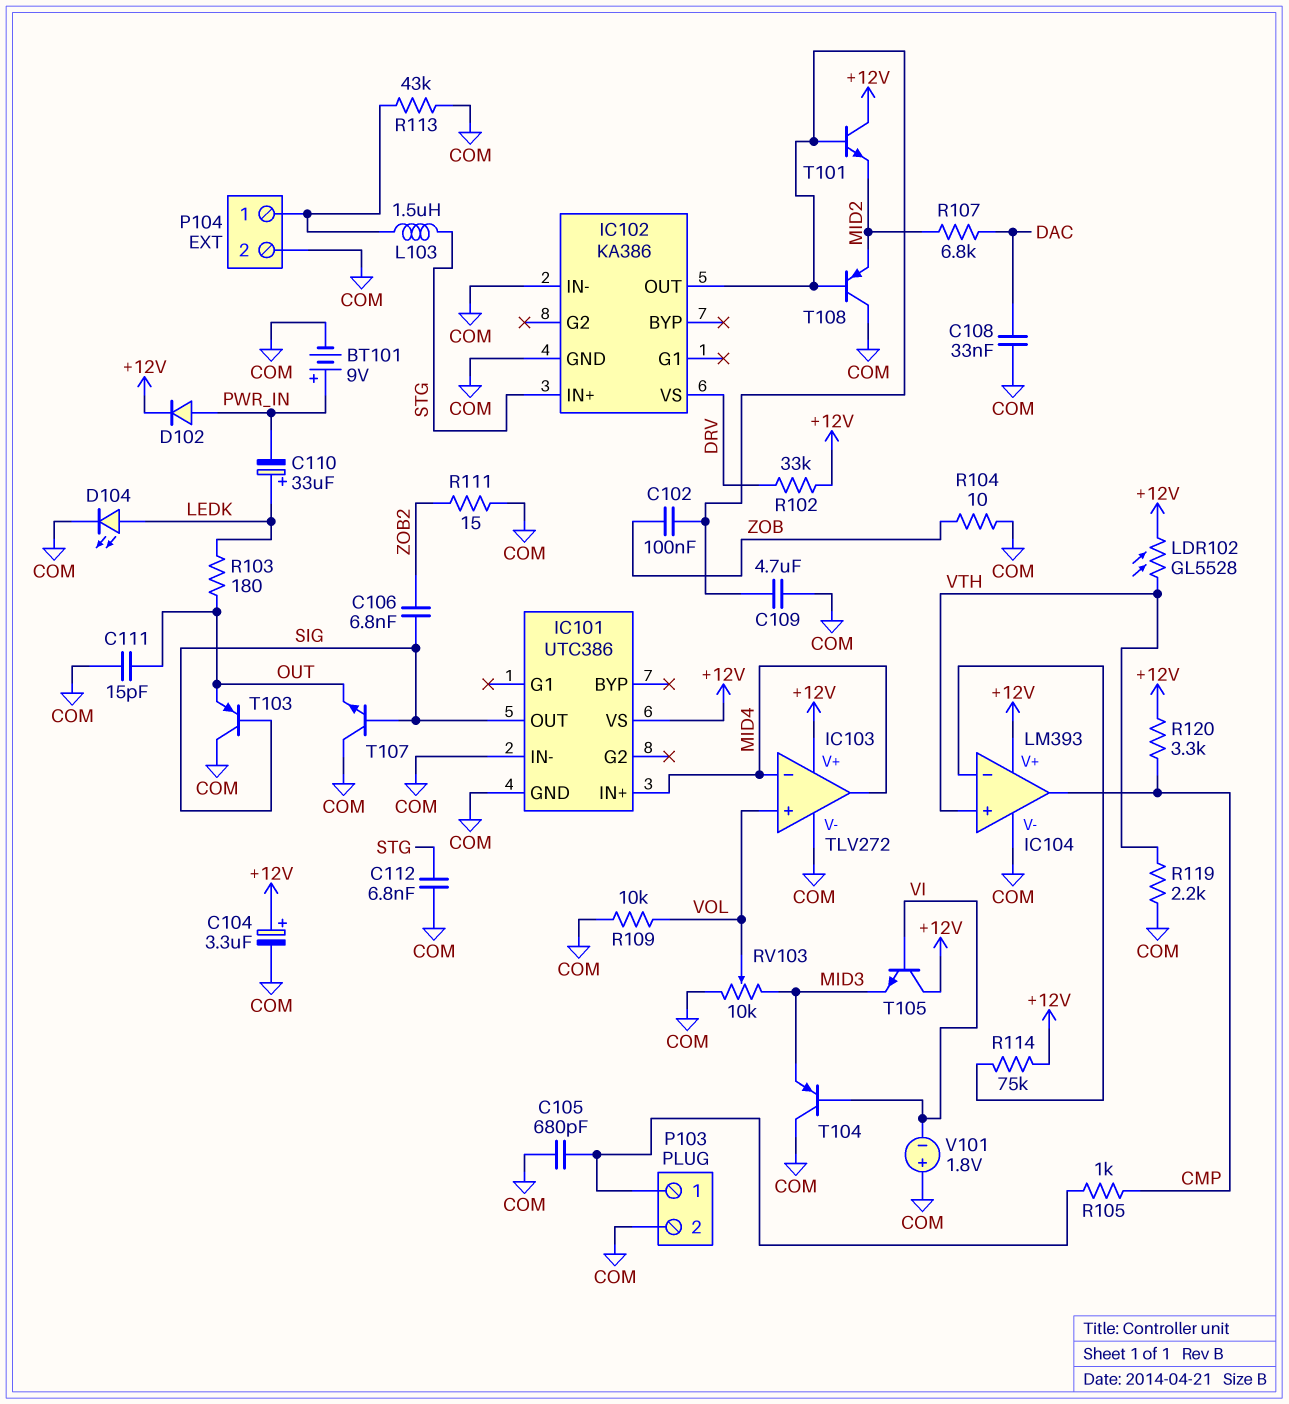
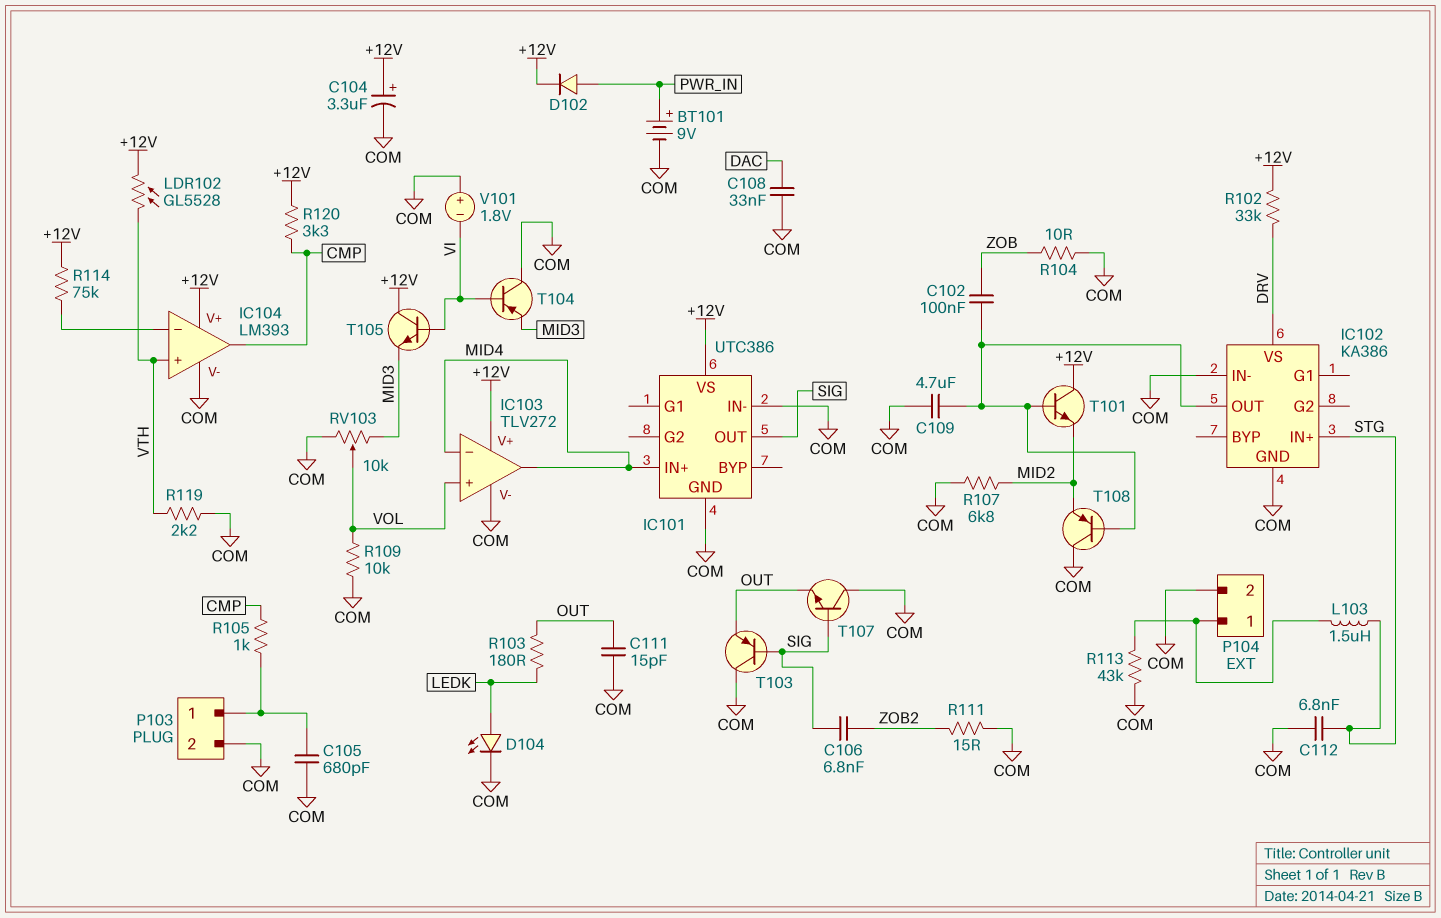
C110: 33uF (plus LEDK, minus PWR_IN) -> none
R107: 6.8k (DAC, MID2) -> 6.8k (COM, MID2)

